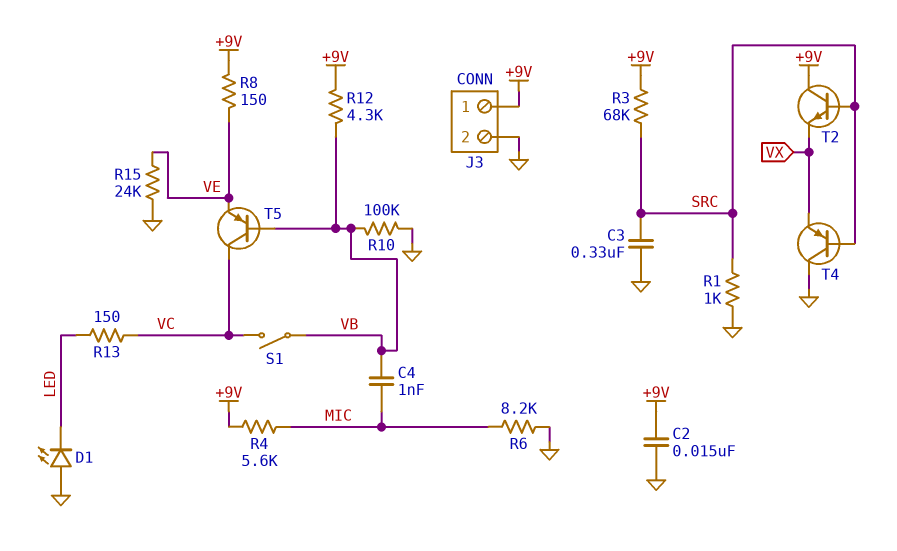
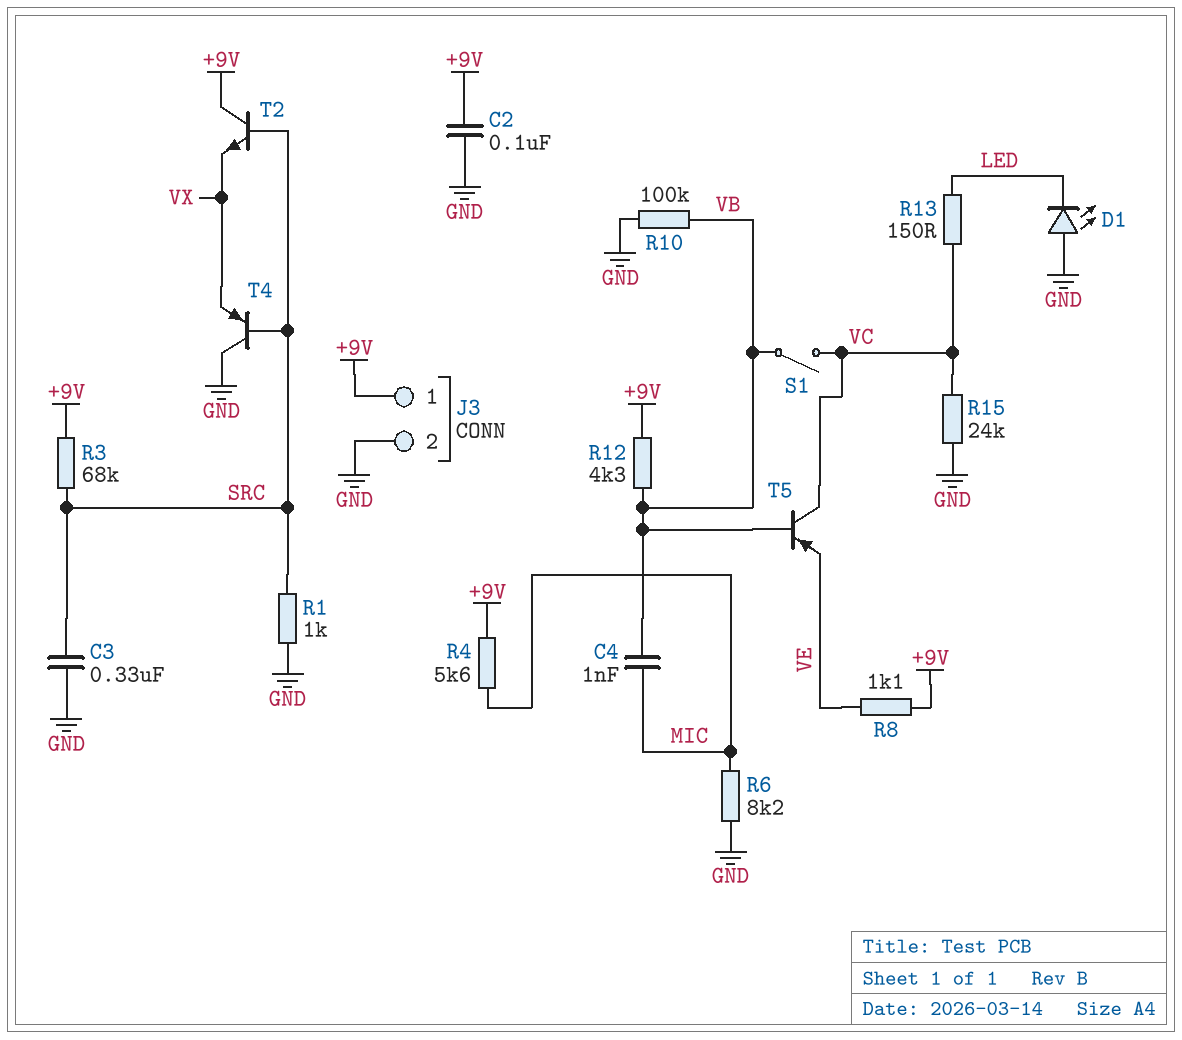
C2: 15nF (+9V, GND) -> 100nF (+9V, GND)
R8: 150 (+9V, VE) -> 1.1k (+9V, VE)
R15: 24k (GND, VE) -> 24k (GND, VC)

